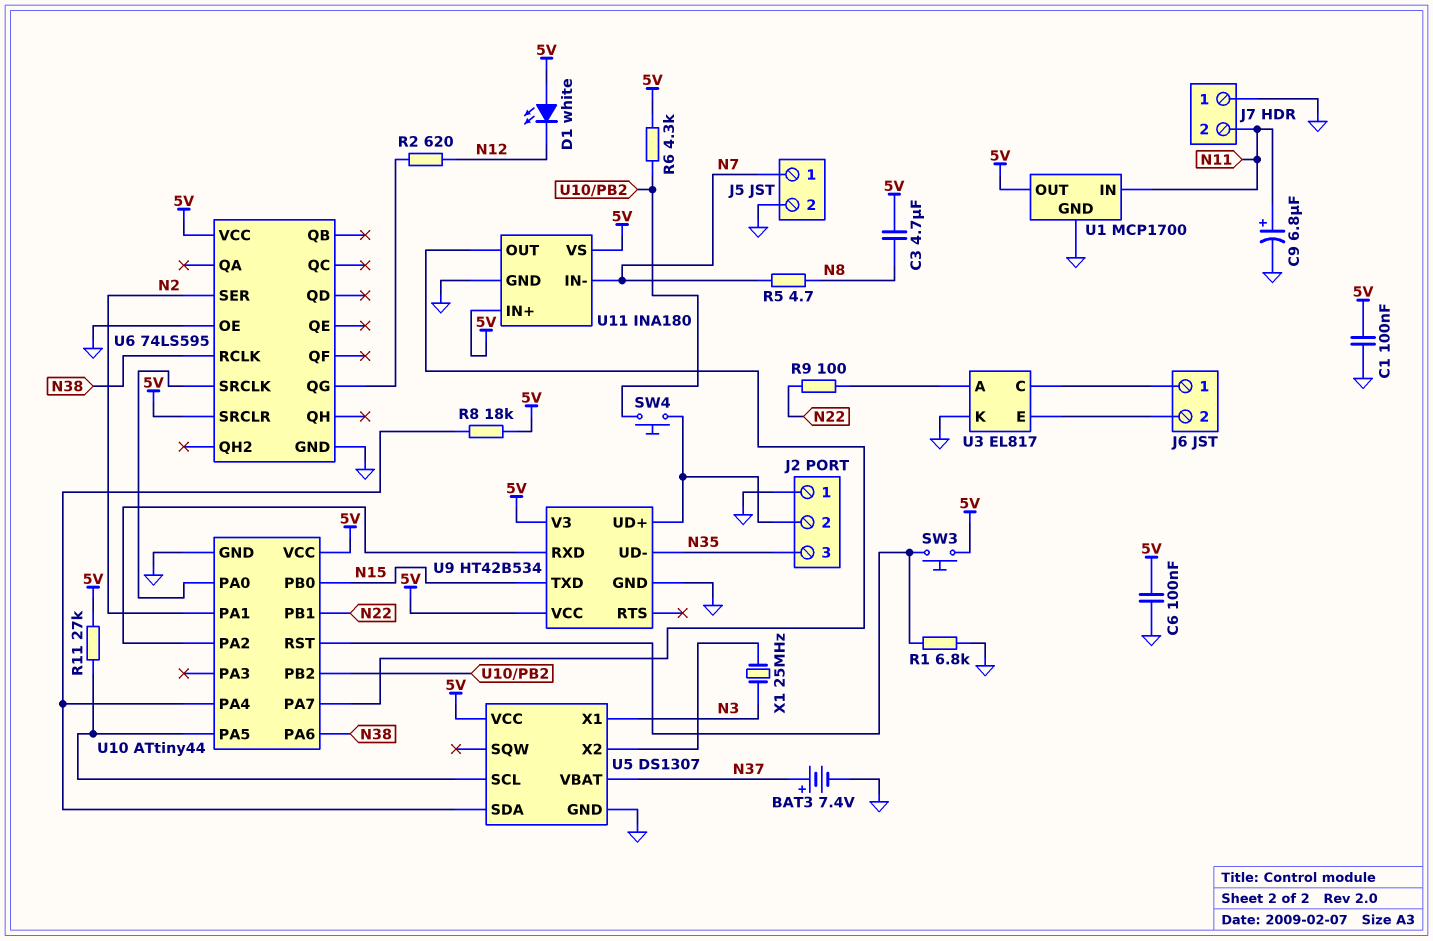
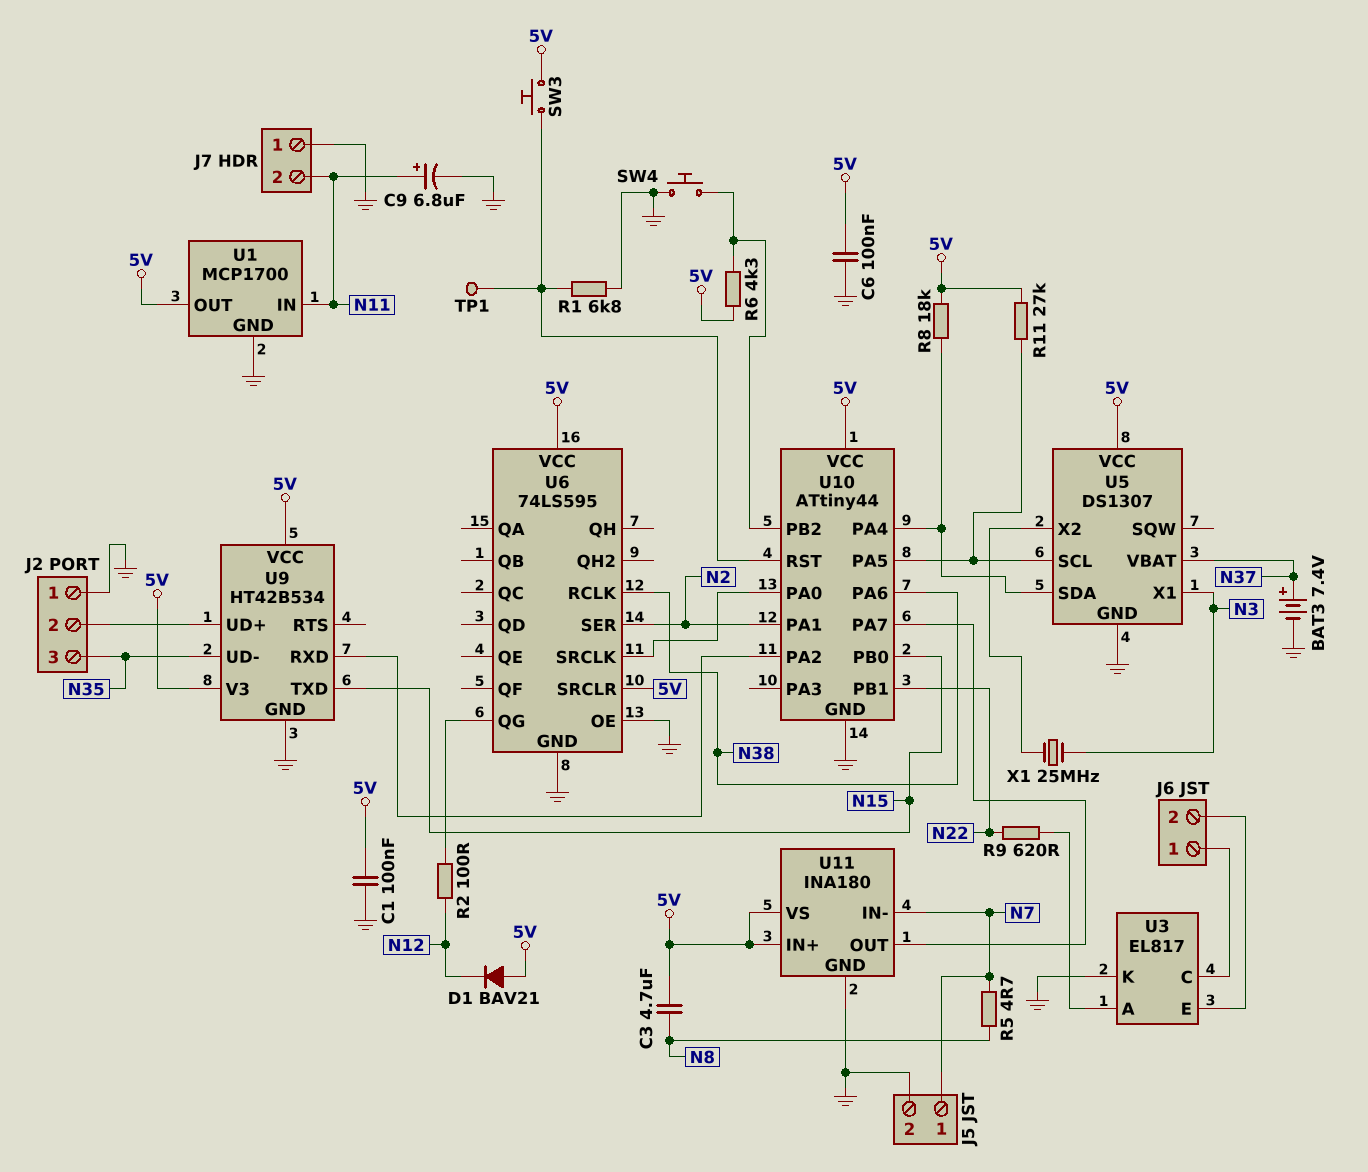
D1: LED white (A 5V, K N12) -> diode BAV21 (A 5V, K N12)
R2: 620 (N12, U6/QG) -> 100 (N12, U6/QG)
R9: 100 (N22, U3/A) -> 620 (N22, U3/A)
SW4: button (J2/2, U10/PB2) -> button (GND, U10/PB2)
TP1: none -> test point (U10/RST)

